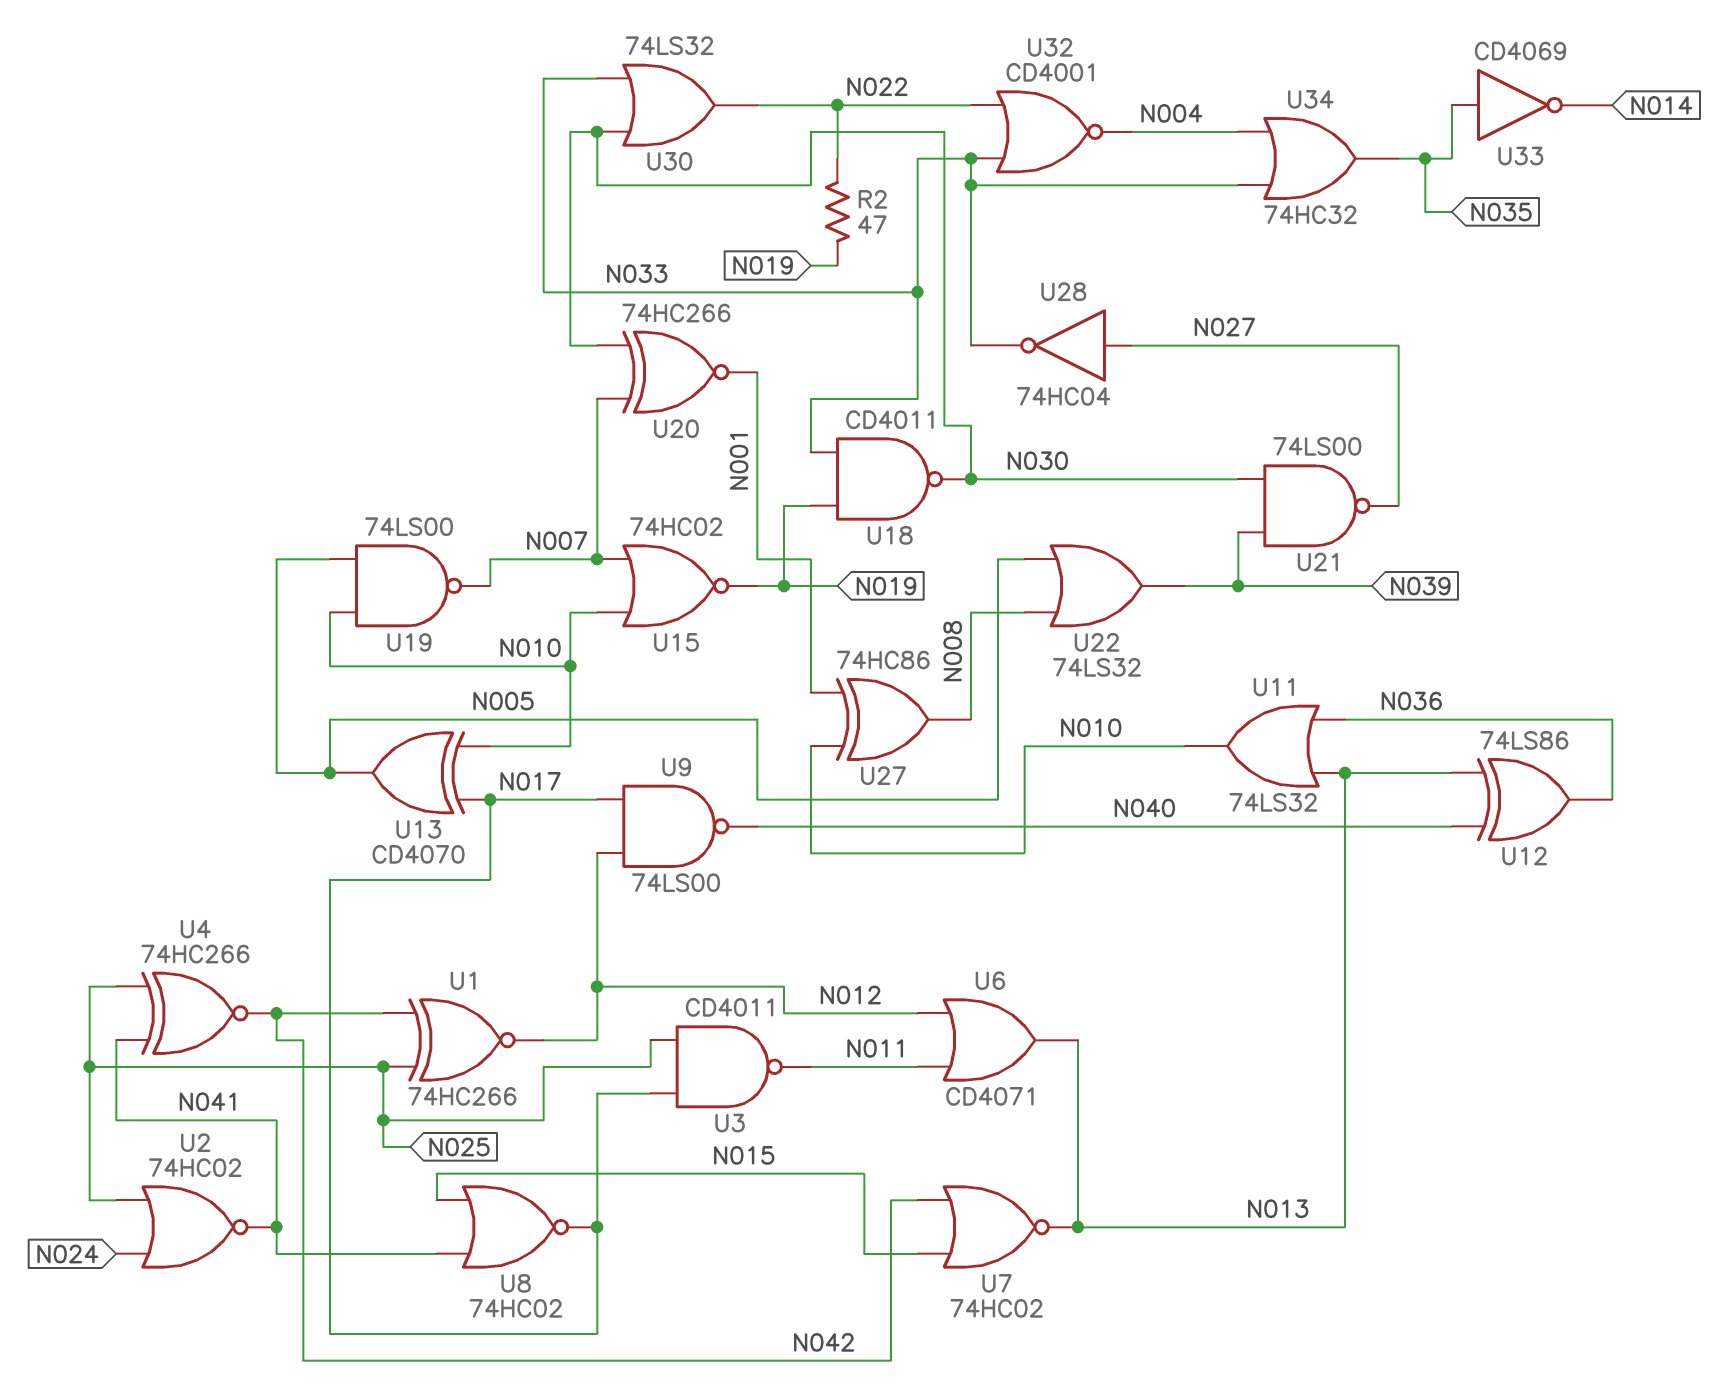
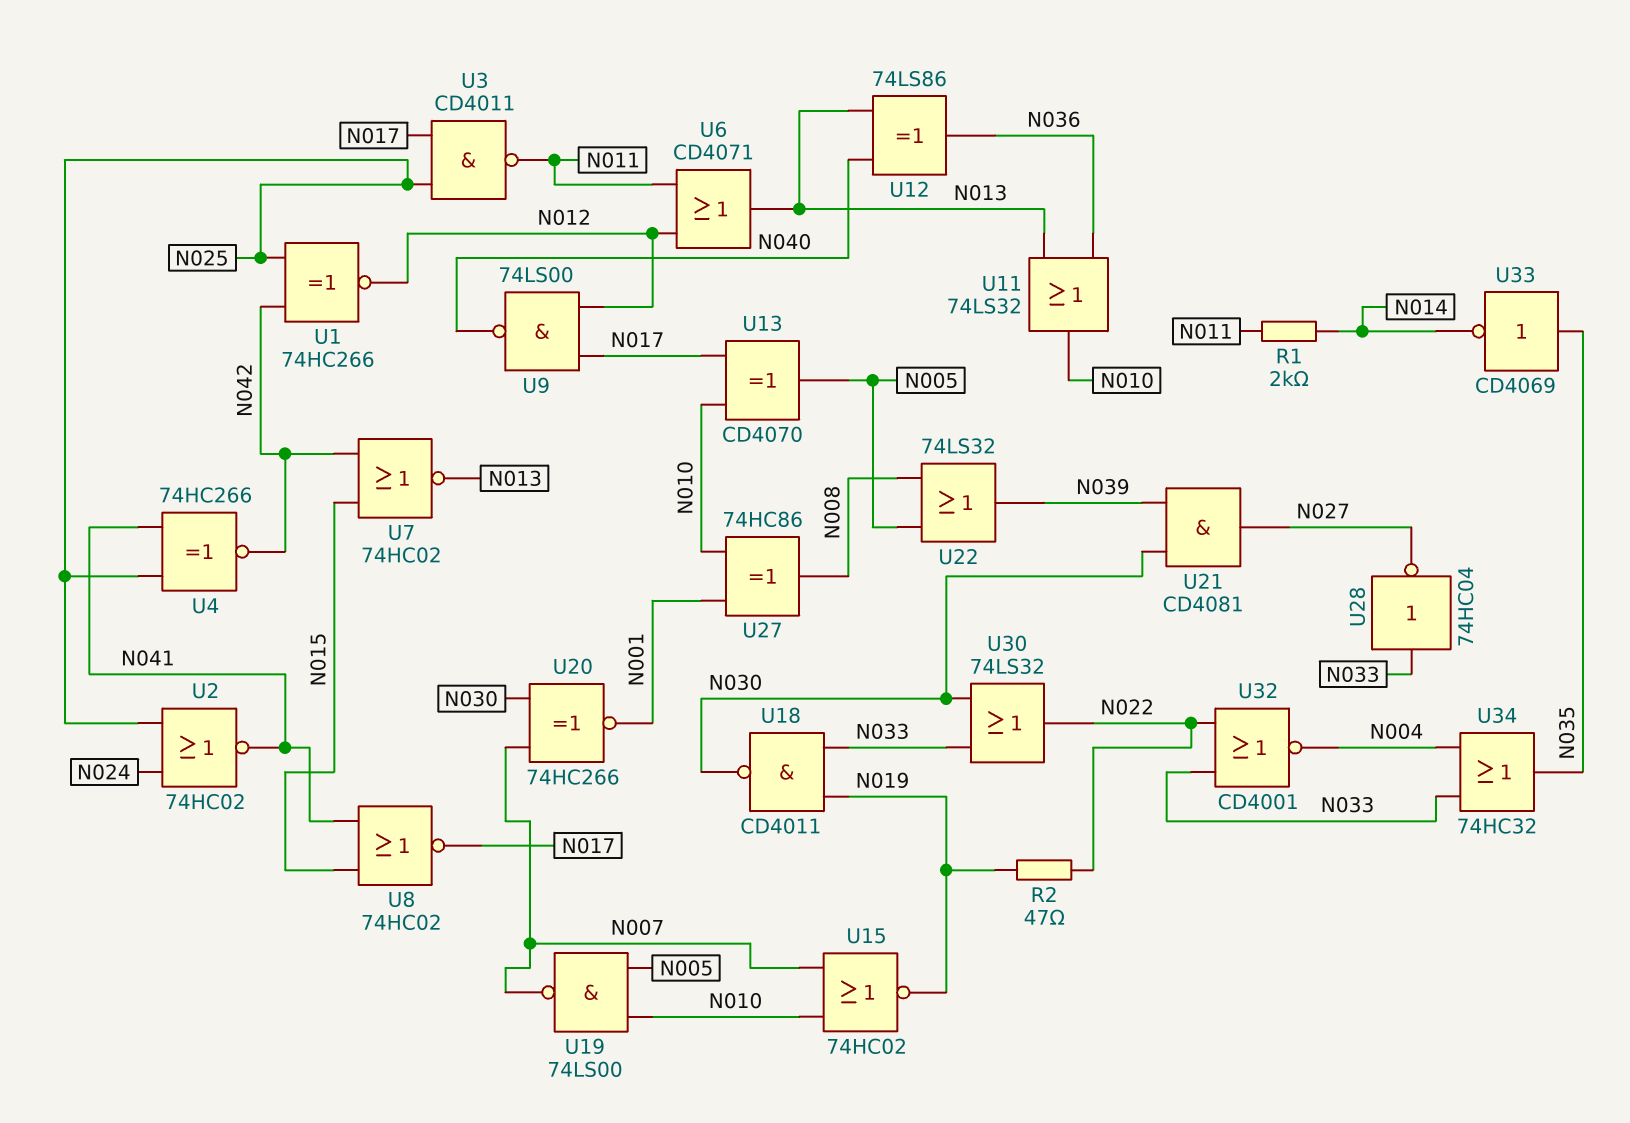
R1: none -> 2k (N011, N014)
U21: NAND 74LS00 (in N030, in N039, out N027) -> AND CD4081 (in N030, in N039, out N027)
U28: NOT 74HC04 (in N027, out N033) -> NOT 74HC04 (in N033, out N027)

